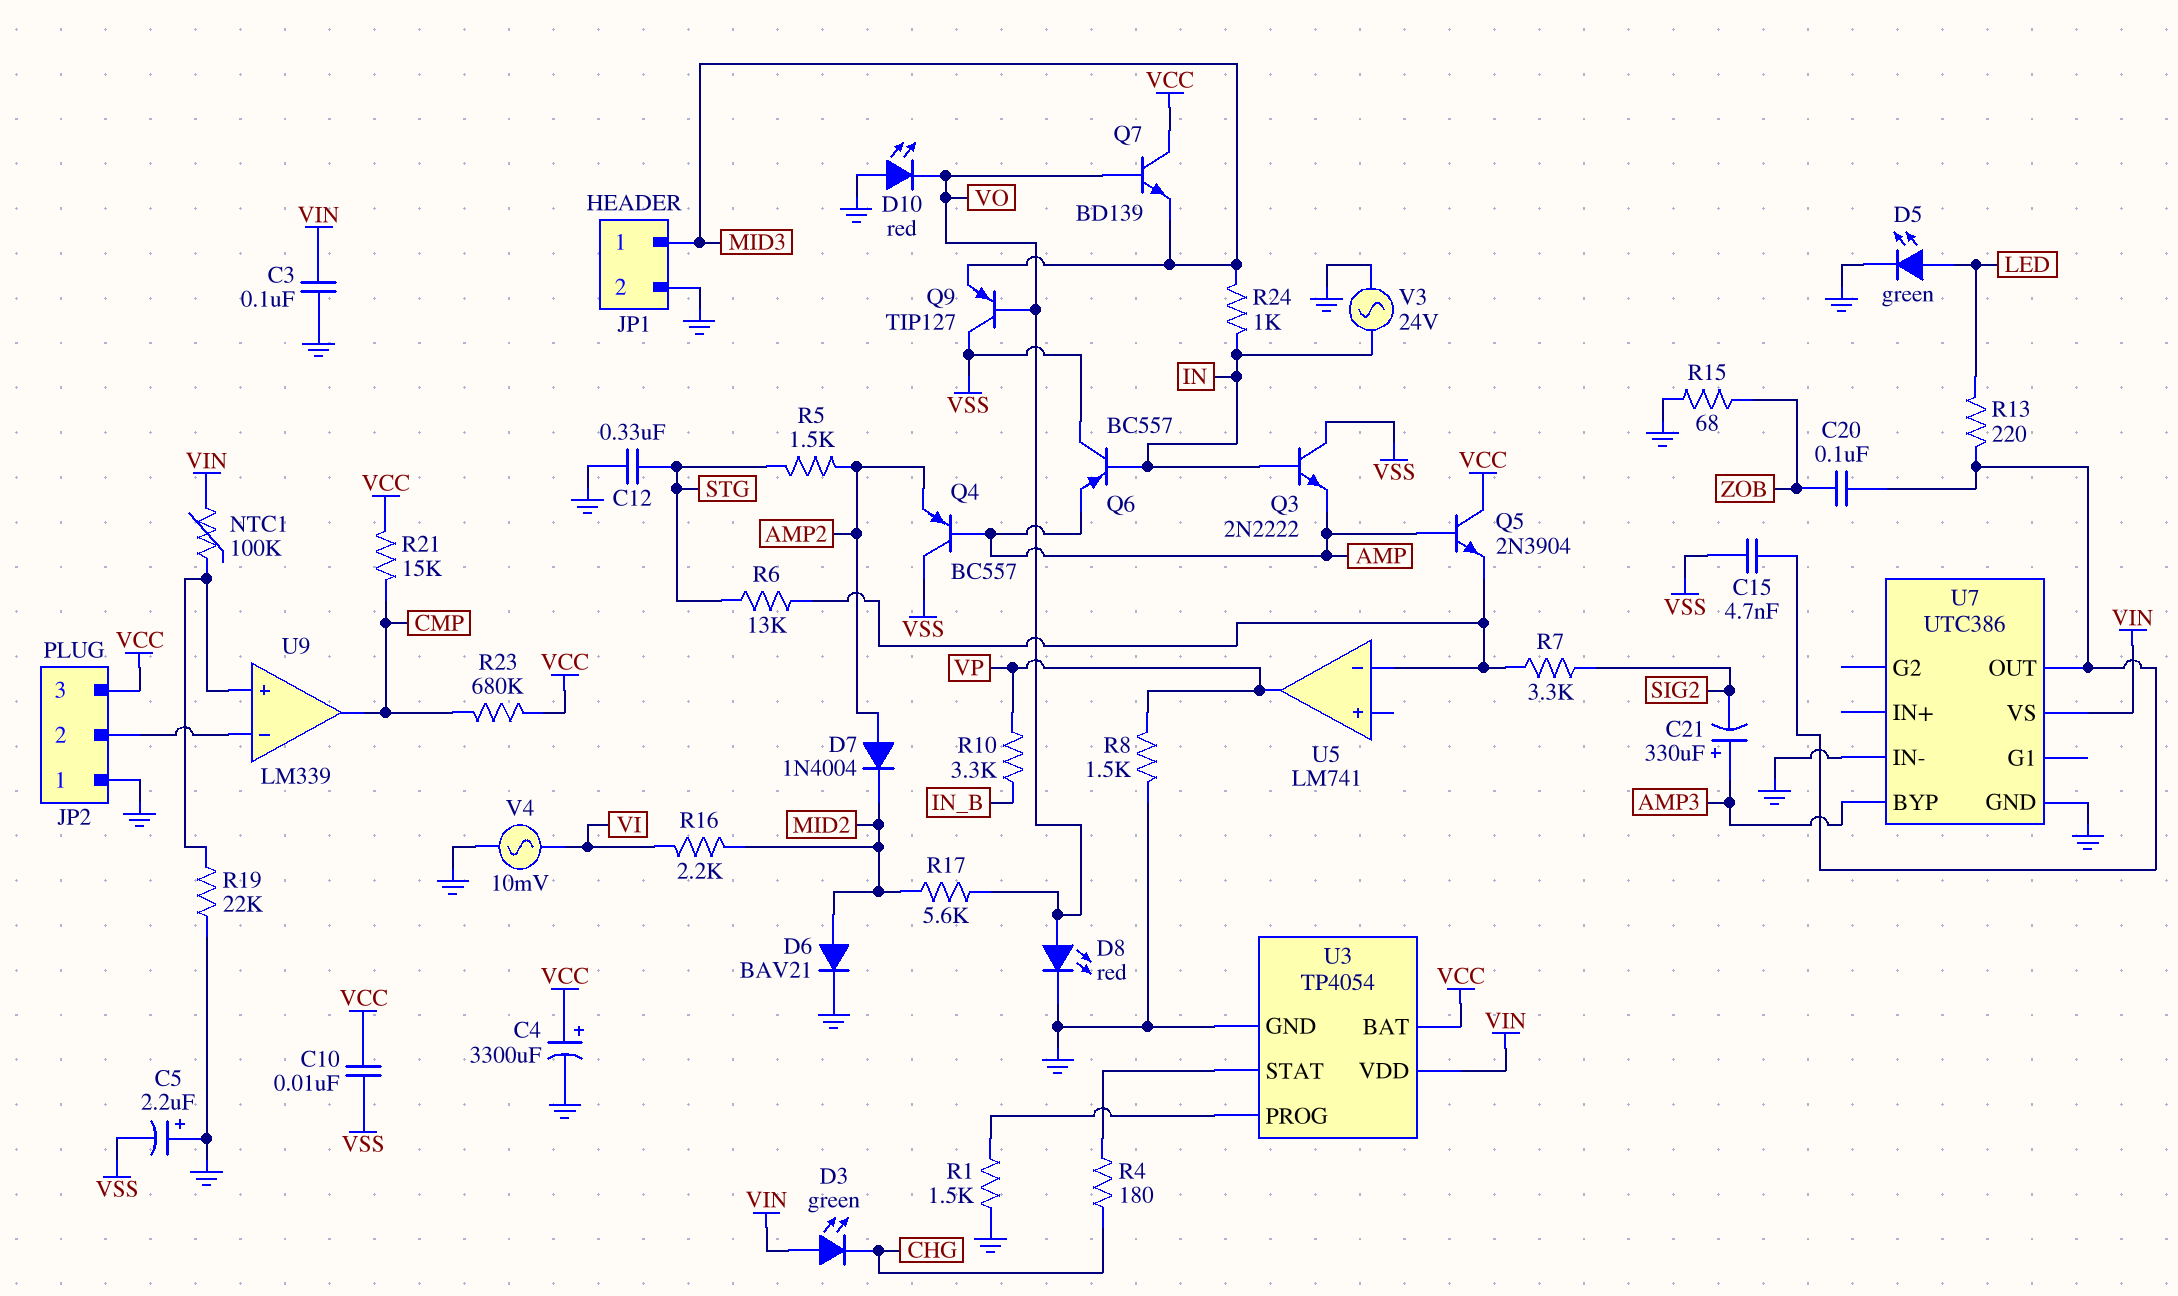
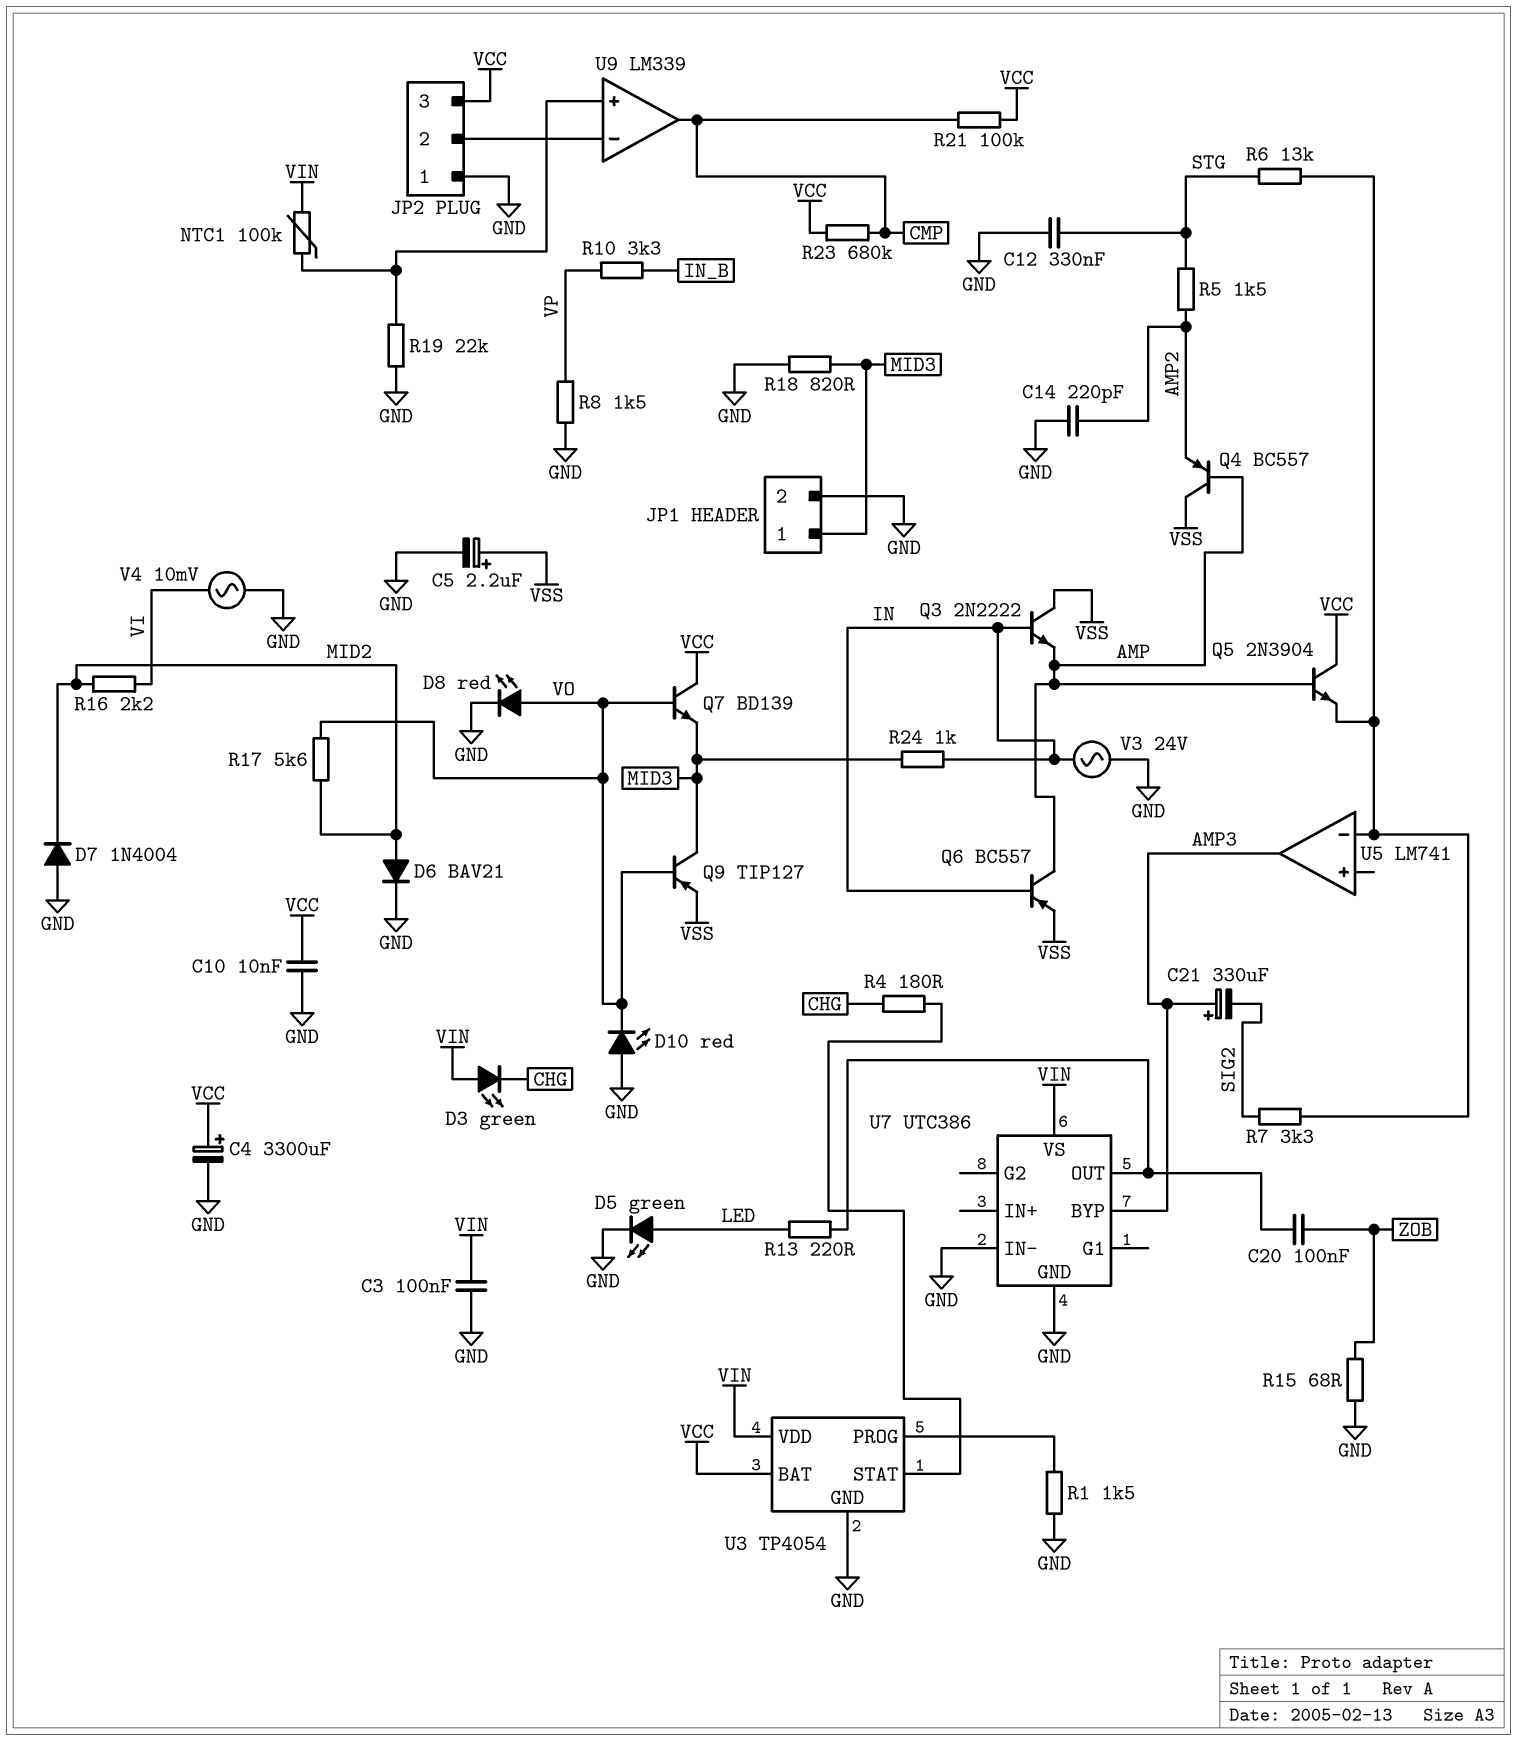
C5: 2.2uF (plus GND, minus VSS) -> 2.2uF (plus VSS, minus GND)
C10: 10nF (VCC, VSS) -> 10nF (GND, VCC)
C14: none -> 220pF (AMP2, GND)
C15: 4.7nF (U7/OUT, VSS) -> none
D7: diode 1N4004 (A AMP2, K MID2) -> diode 1N4004 (A GND, K MID2)
Q6: PNP BC557 (B IN, C VSS, E AMP) -> PNP BC557 (B IN, C AMP, E VSS)
Q9: PNP TIP127 (B VO, C VSS, E MID3) -> PNP TIP127 (B VO, C MID3, E VSS)
R18: none -> 820 (GND, MID3)
R21: 15k (CMP, VCC) -> 100k (CMP, VCC)
U5 pin out: VP -> AMP3

